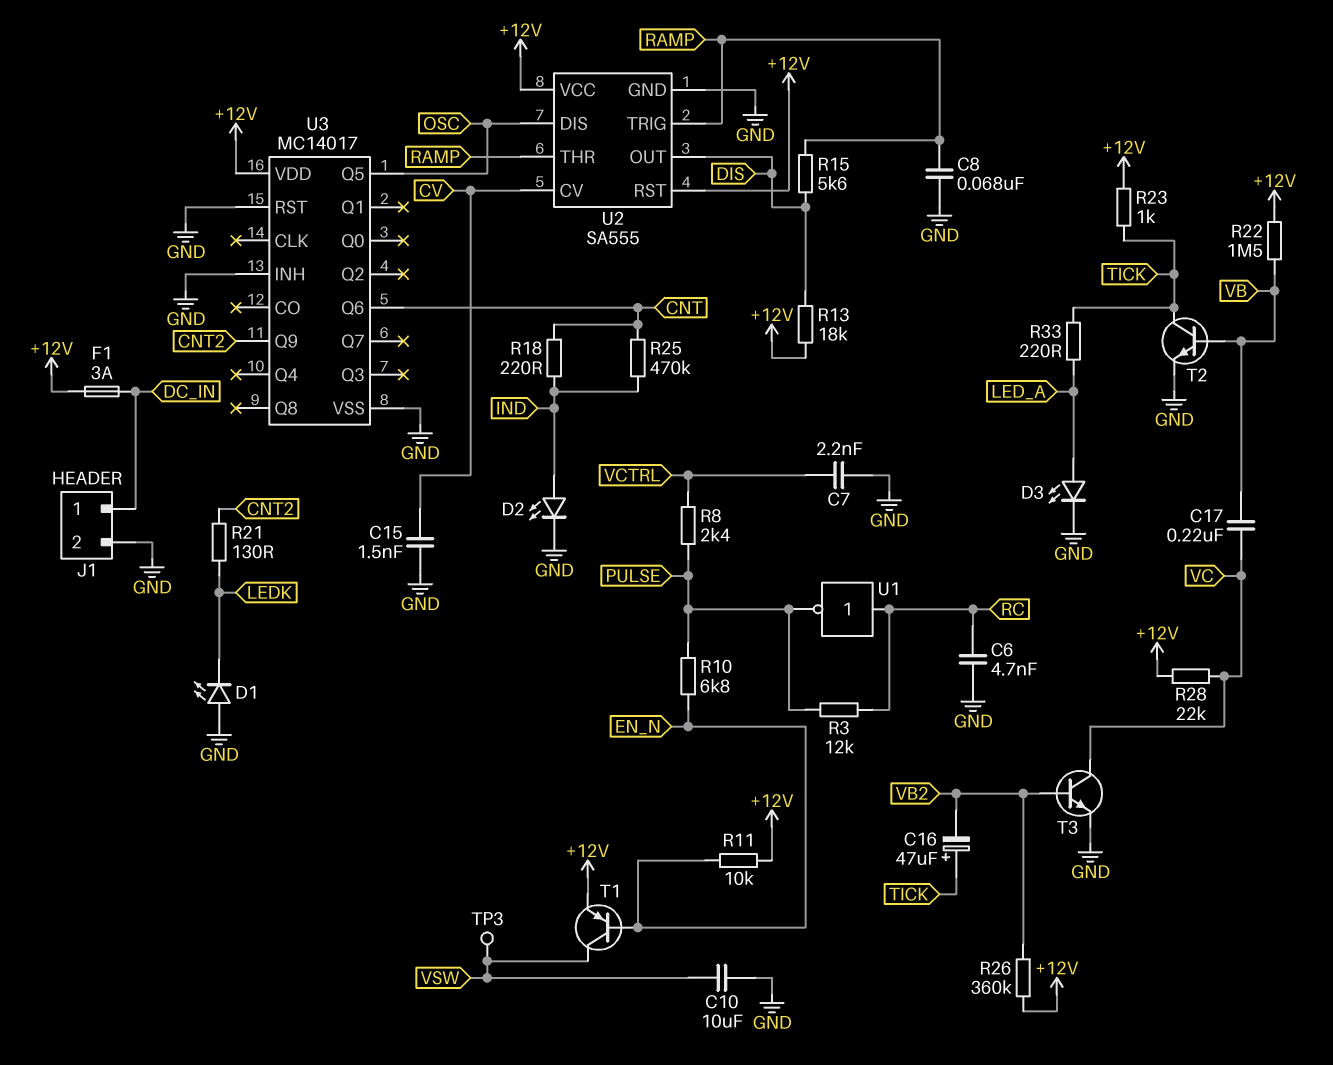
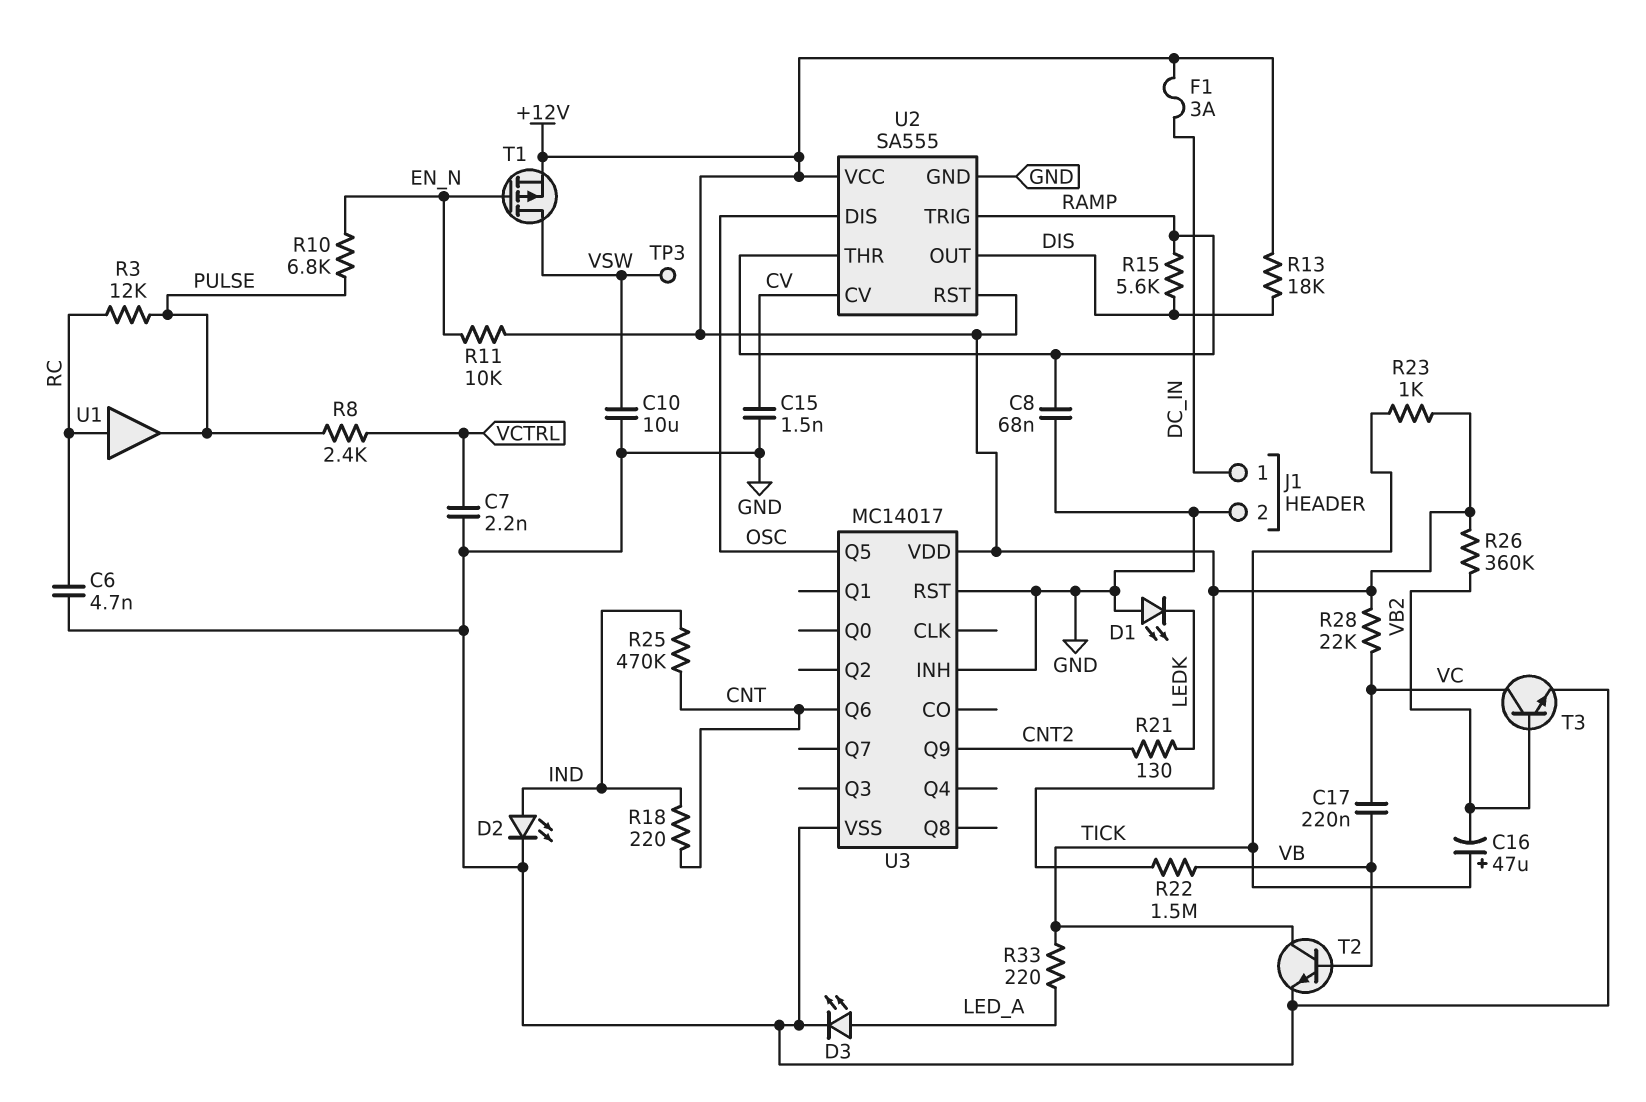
T1: PNP (B EN_N, C VSW, E +12V) -> PMOS (G EN_N, D VSW, S +12V)
U1: NOT (in RC, out PULSE) -> buffer (in RC, out PULSE)

